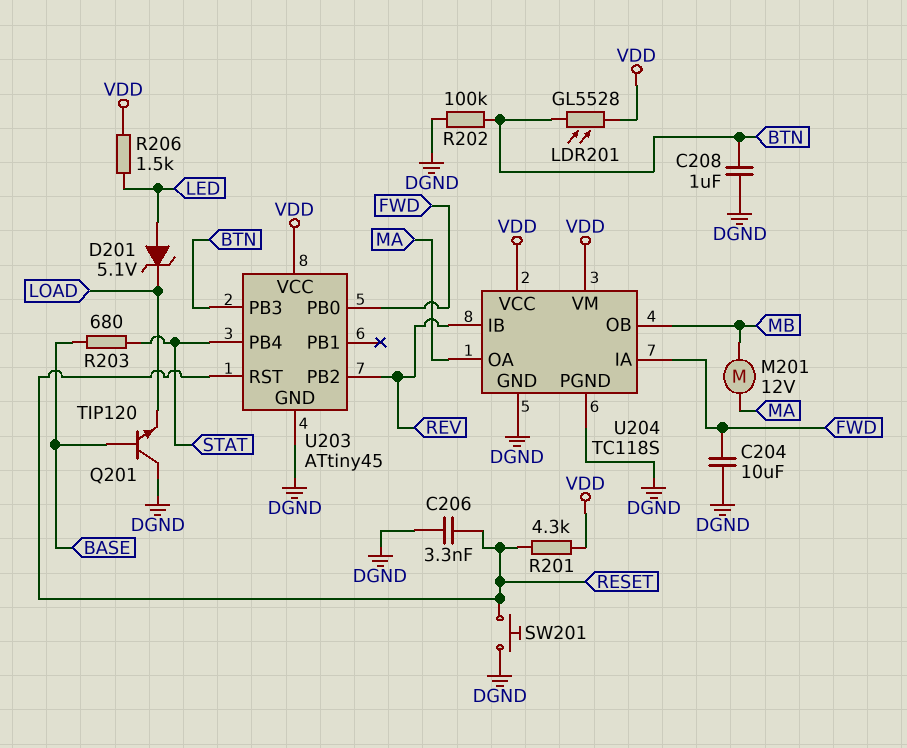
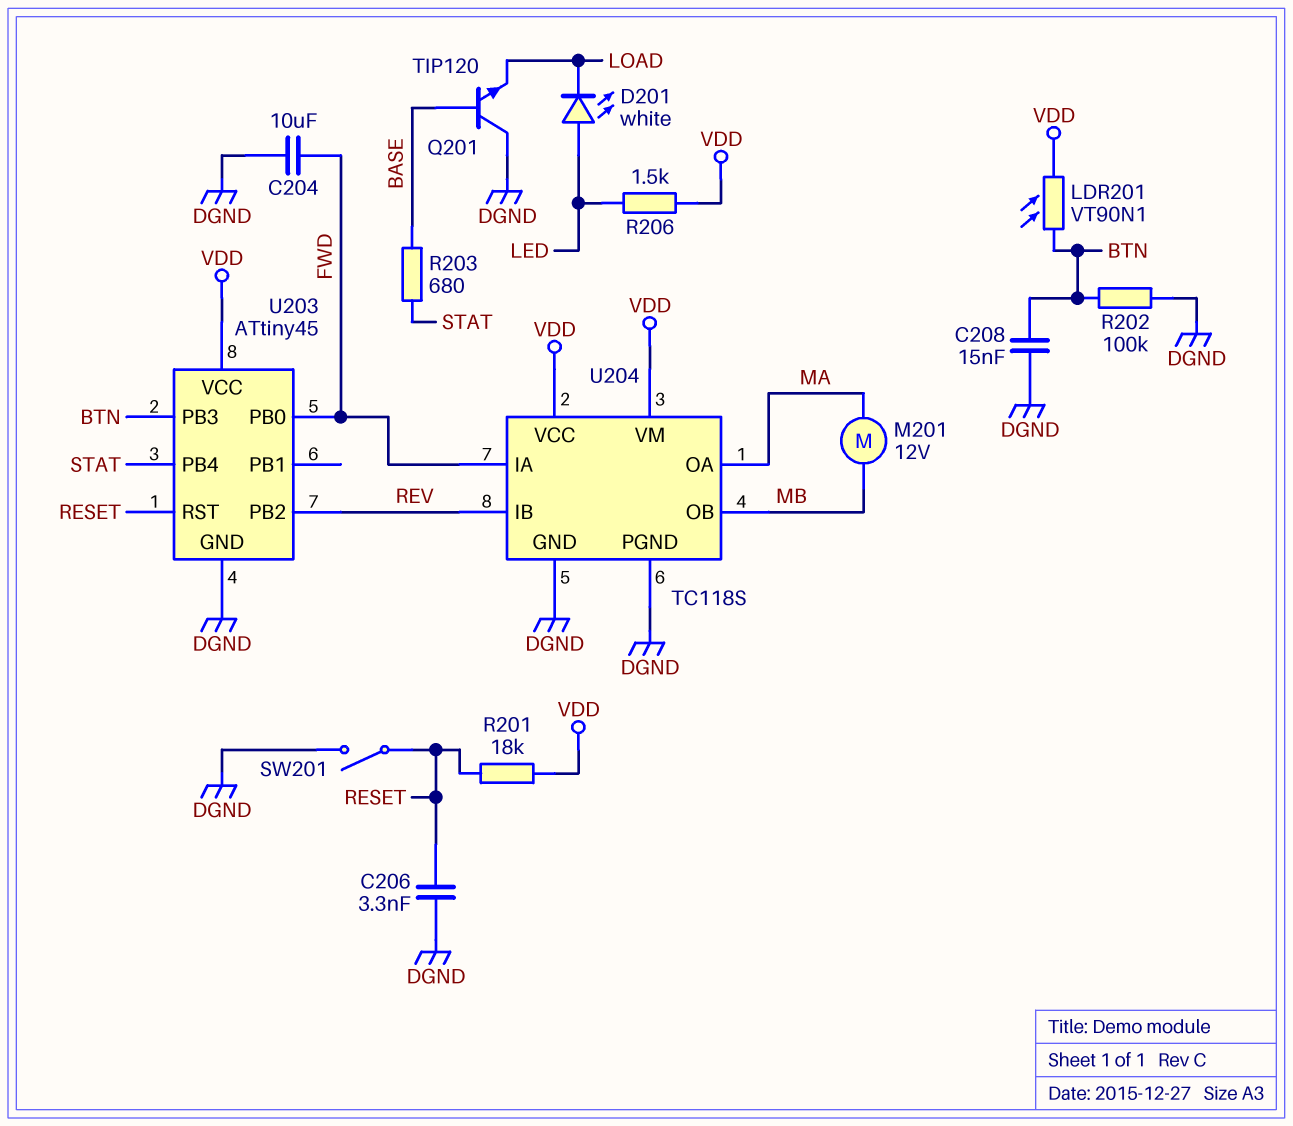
C208: 1uF (BTN, DGND) -> 15nF (BTN, DGND)
D201: zener 5.1V (A LED, K LOAD) -> LED white (A LED, K LOAD)
LDR201: GL5528 (BTN, VDD) -> VT90N1 (BTN, VDD)
R201: 4.3k (RESET, VDD) -> 18k (RESET, VDD)
SW201: button (DGND, RESET) -> switch (DGND, RESET)

